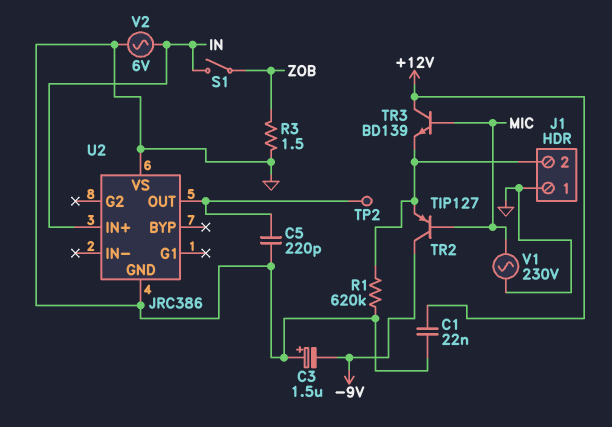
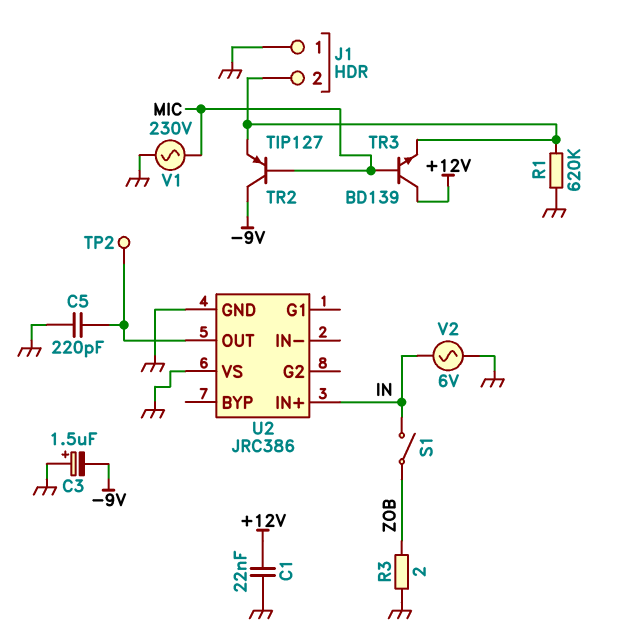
R3: 1.5 (GND, ZOB) -> 2 (GND, ZOB)

